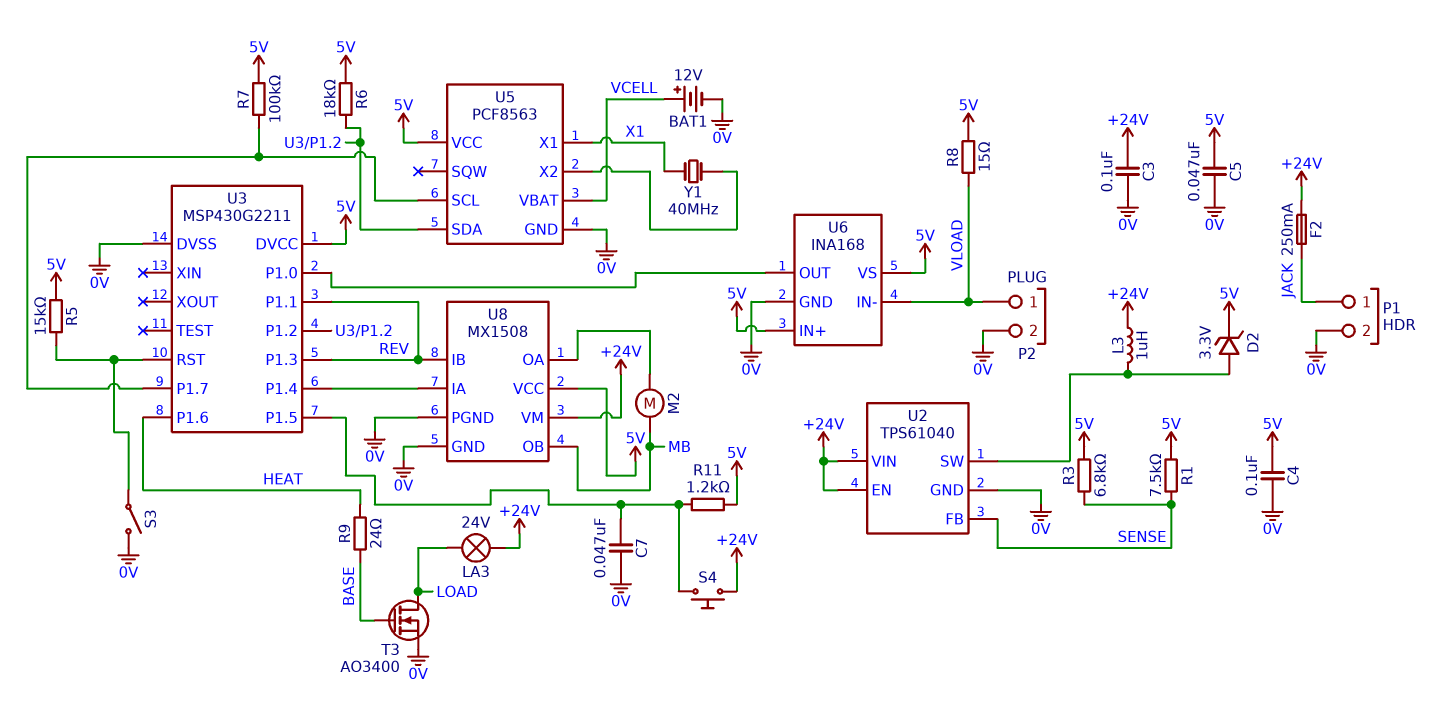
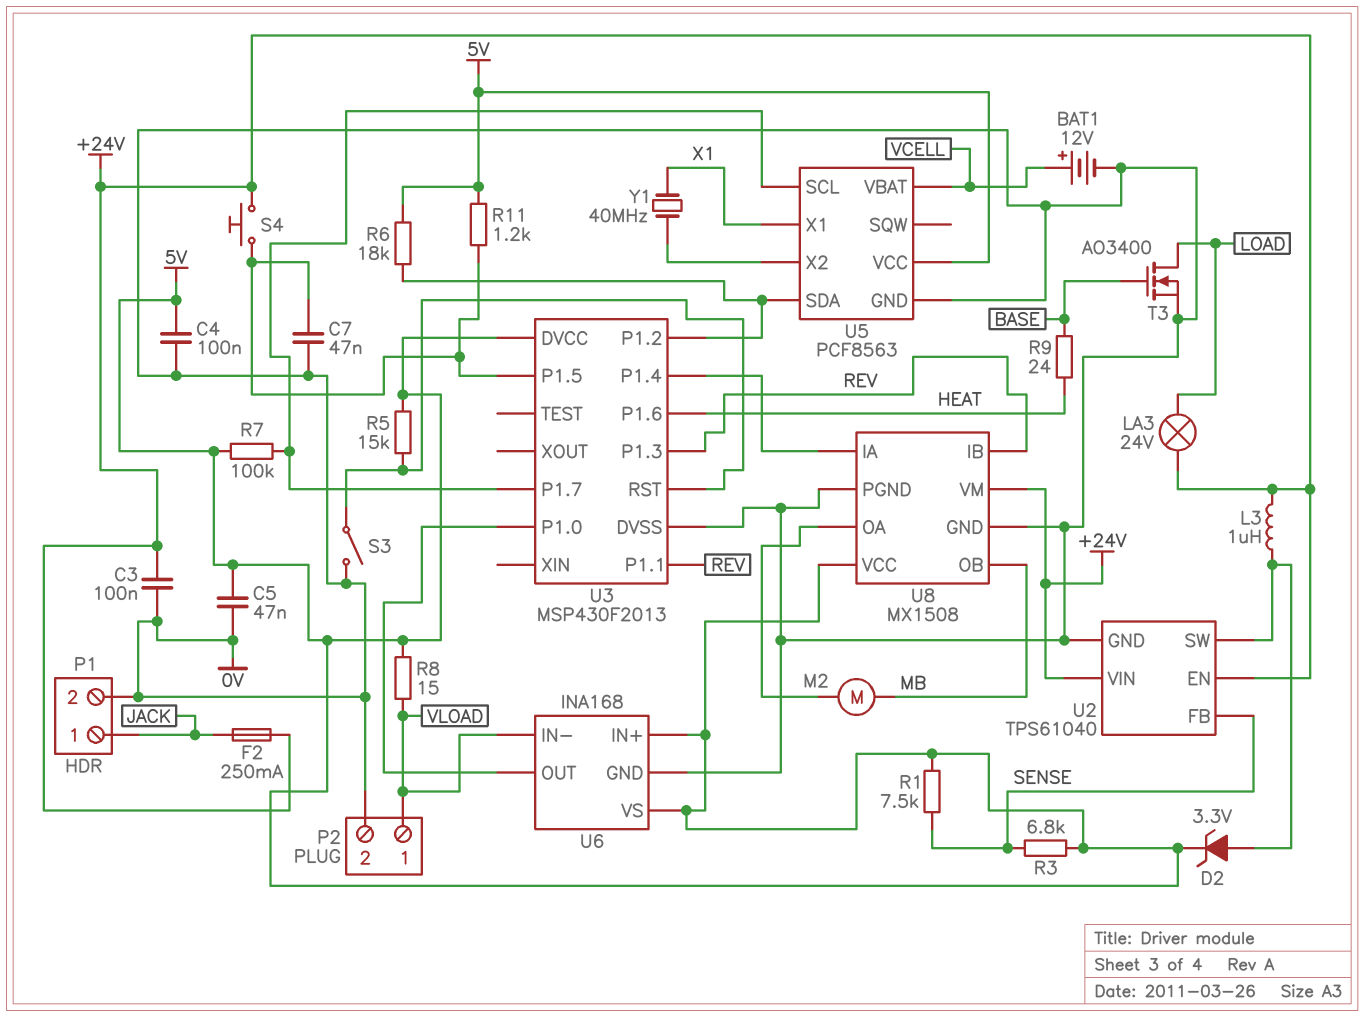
U3: MSP430G2211 -> MSP430F2013

